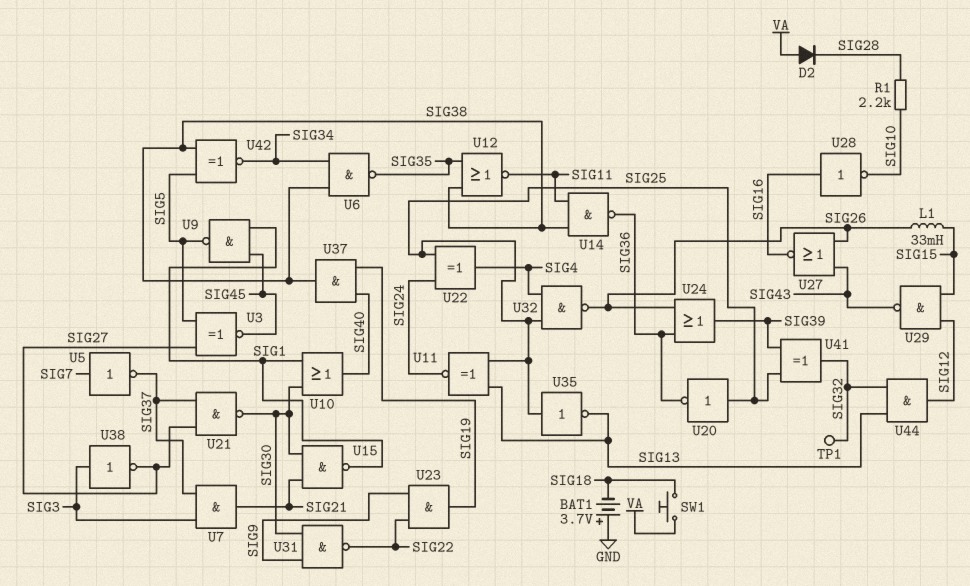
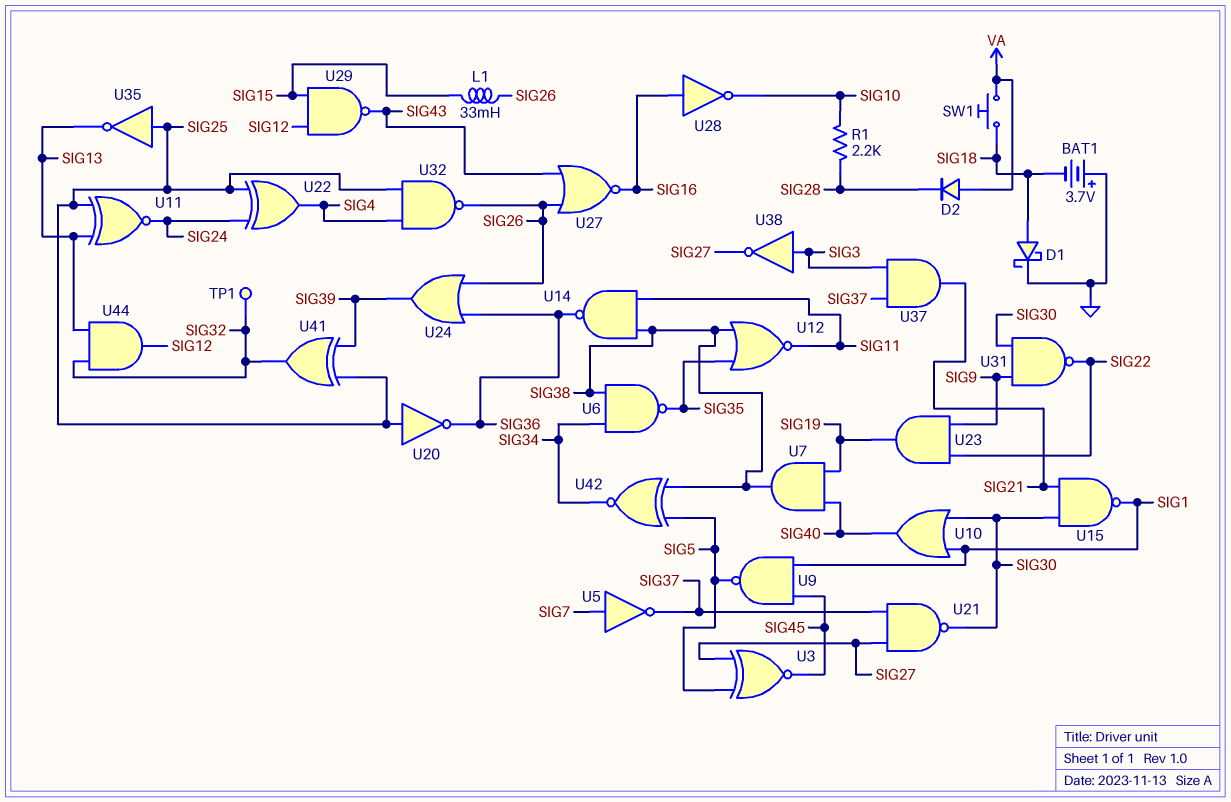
D1: none -> schottky (A SIG18, K GND)
U7: AND (in SIG3, in SIG37, out SIG21) -> AND (in SIG19, in SIG40, out SIG38)
U37: AND (in SIG19, in SIG40, out SIG38) -> AND (in SIG3, in SIG37, out SIG21)

